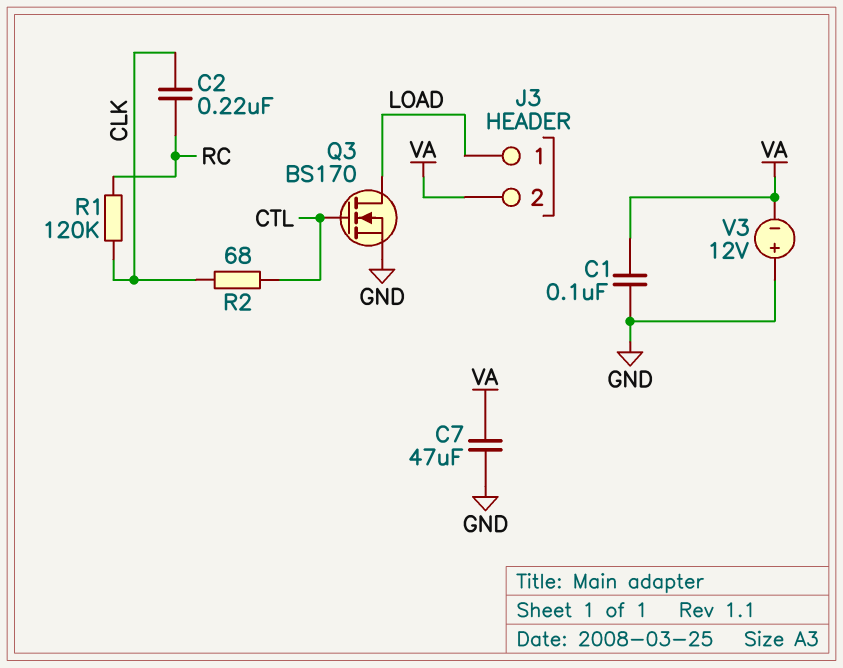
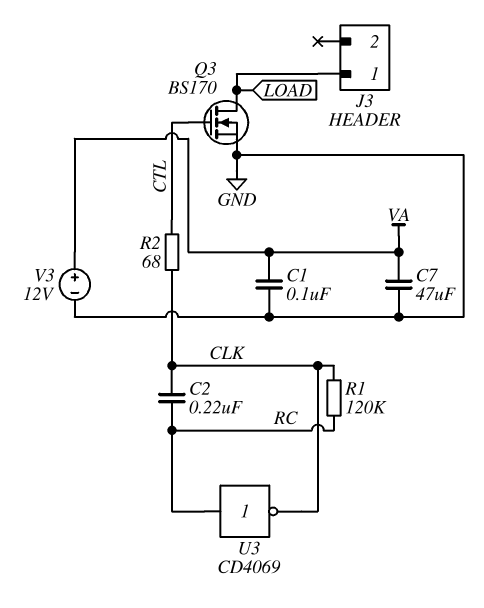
J3 pin 2: VA -> none
U3: none -> NOT CD4069 (in RC, out CLK)
V3: 12V (plus GND, minus VA) -> 12V (plus VA, minus GND)

